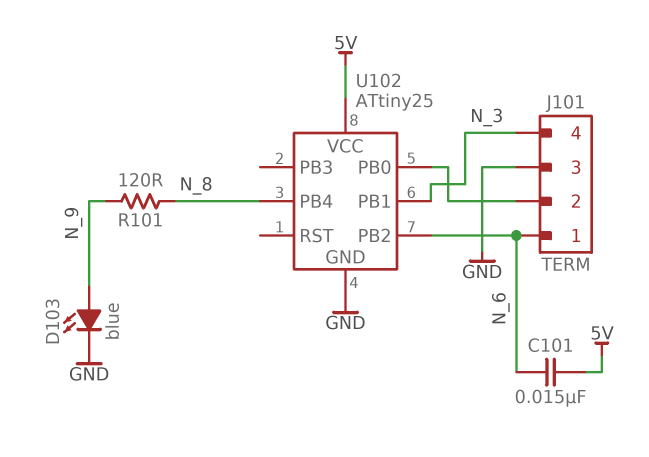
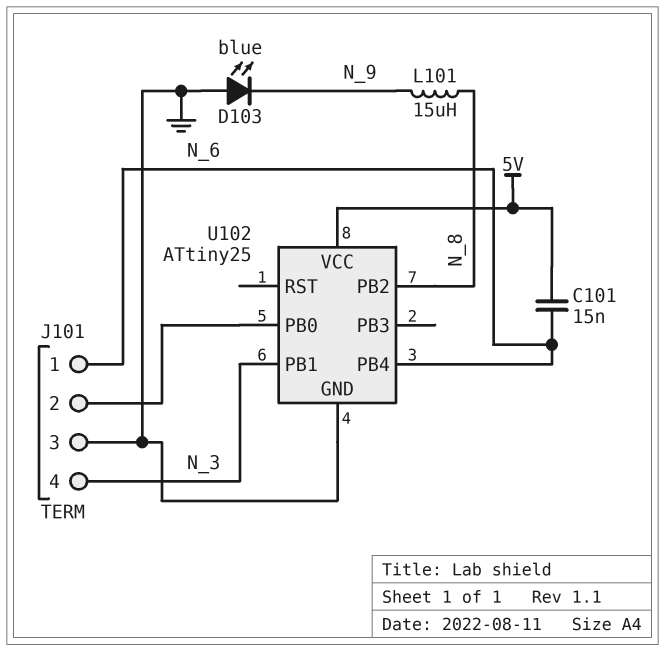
D103: LED blue (A N_9, K GND) -> LED blue (A GND, K N_9)
L101: none -> 15uH (N_8, N_9)
R101: 120 (N_8, N_9) -> none
U102 pin PB2: N_6 -> N_8
U102 pin PB4: N_8 -> N_6

